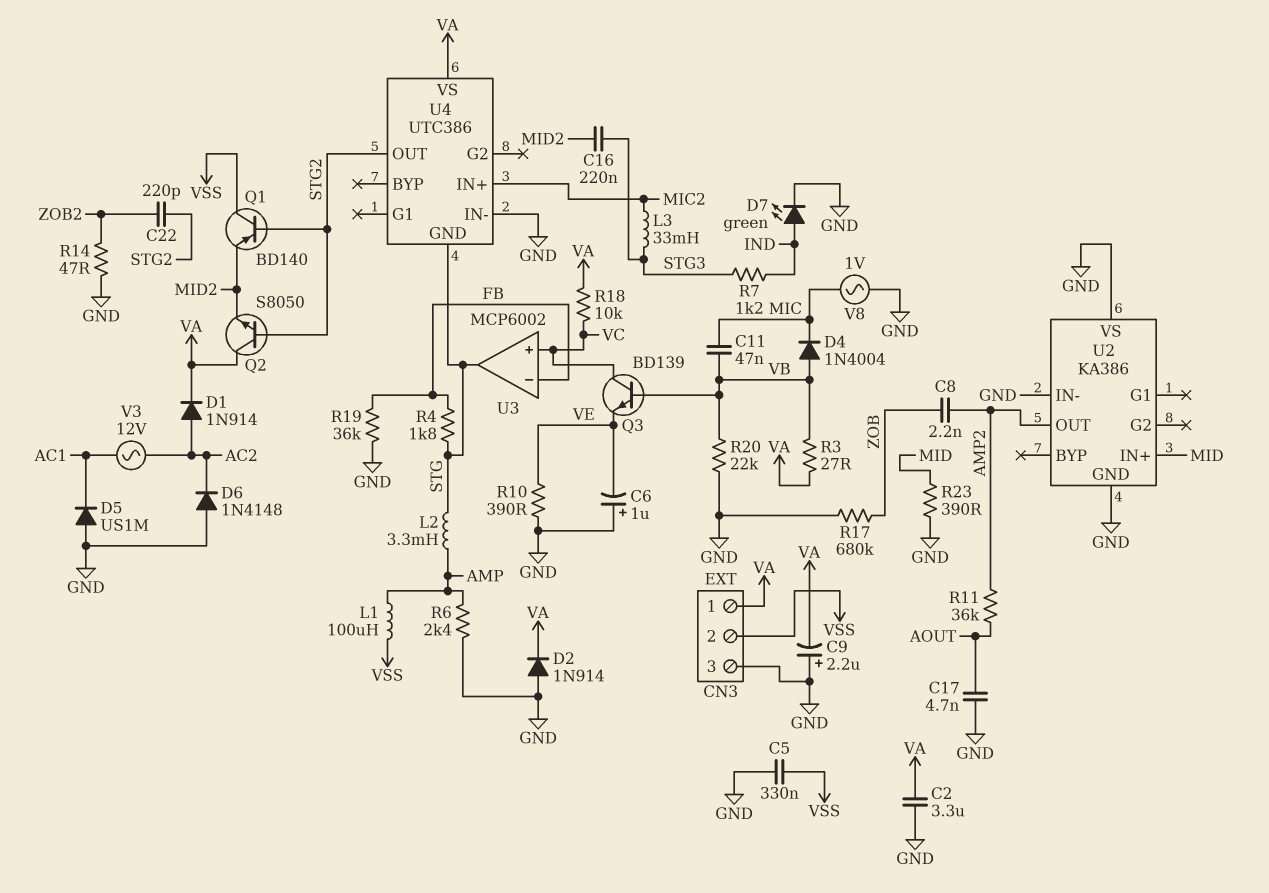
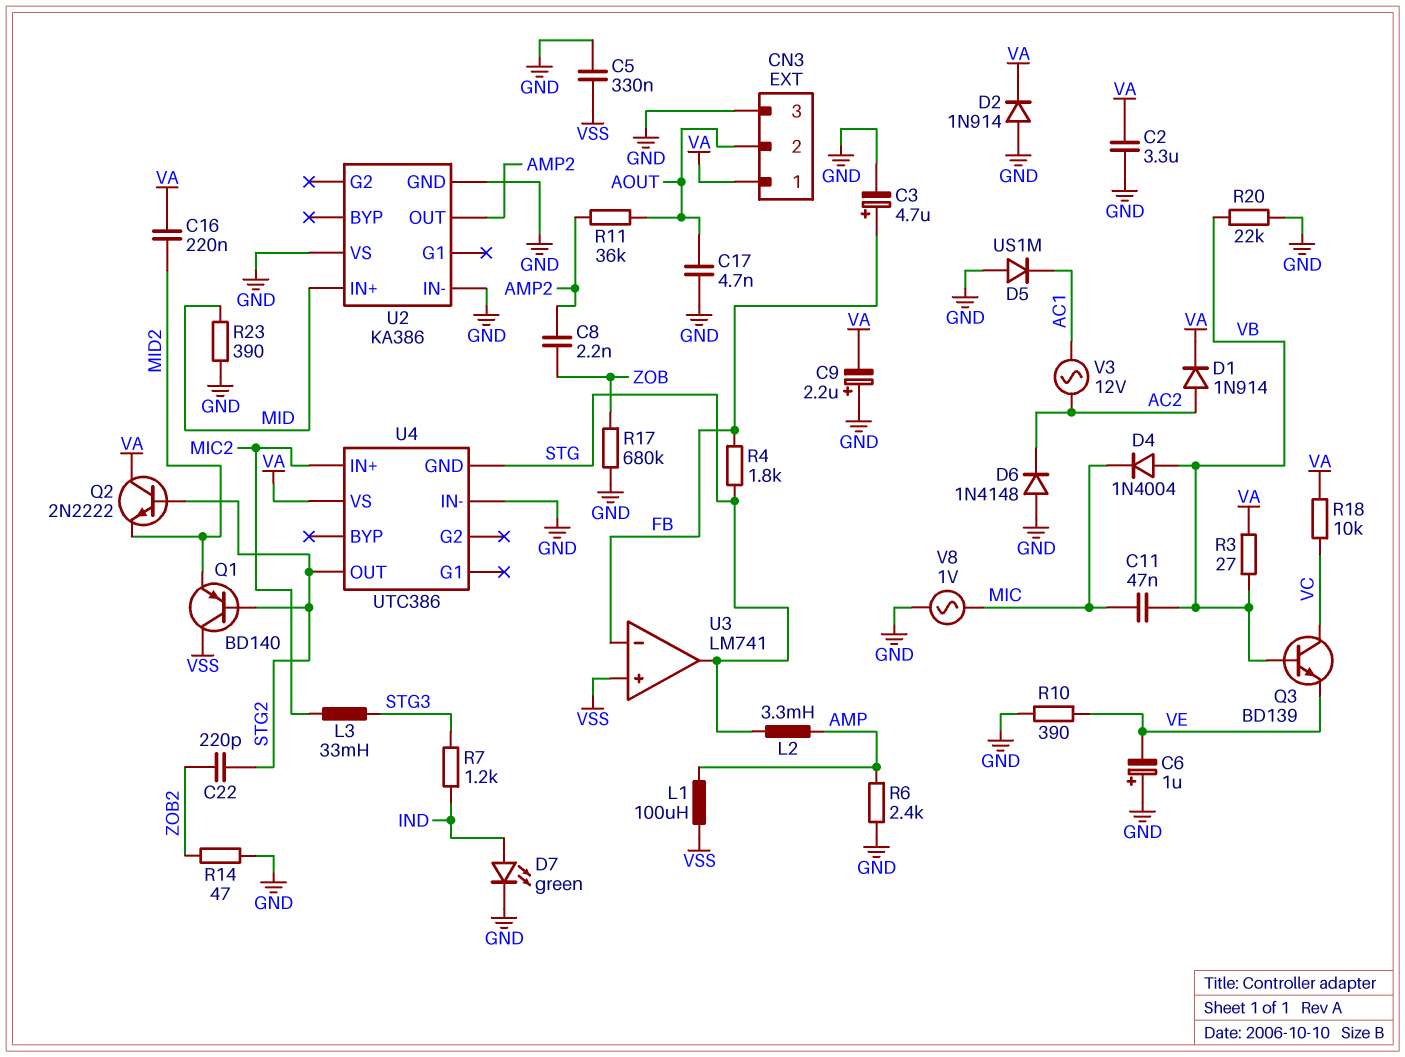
C3: none -> 4.7uF (plus FB, minus GND)
C16: 220nF (MID2, STG3) -> 220nF (MID2, VA)
CN3 pin 2: VSS -> AOUT
Q2: NPN S8050 (B STG2, C VA, E MID2) -> NPN 2N2222 (B STG2, C VA, E MID2)
R19: 36k (FB, GND) -> none
U3: MCP6002 -> LM741
U3 pin in+: VC -> VSS

